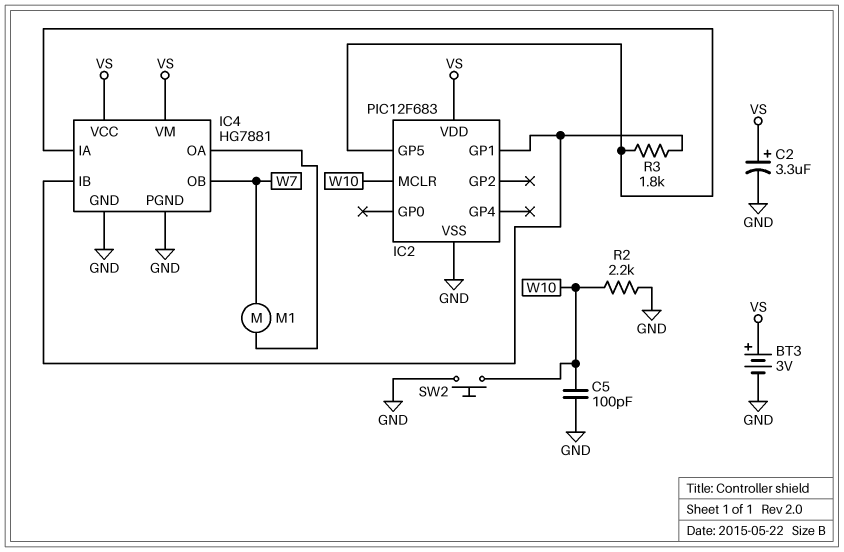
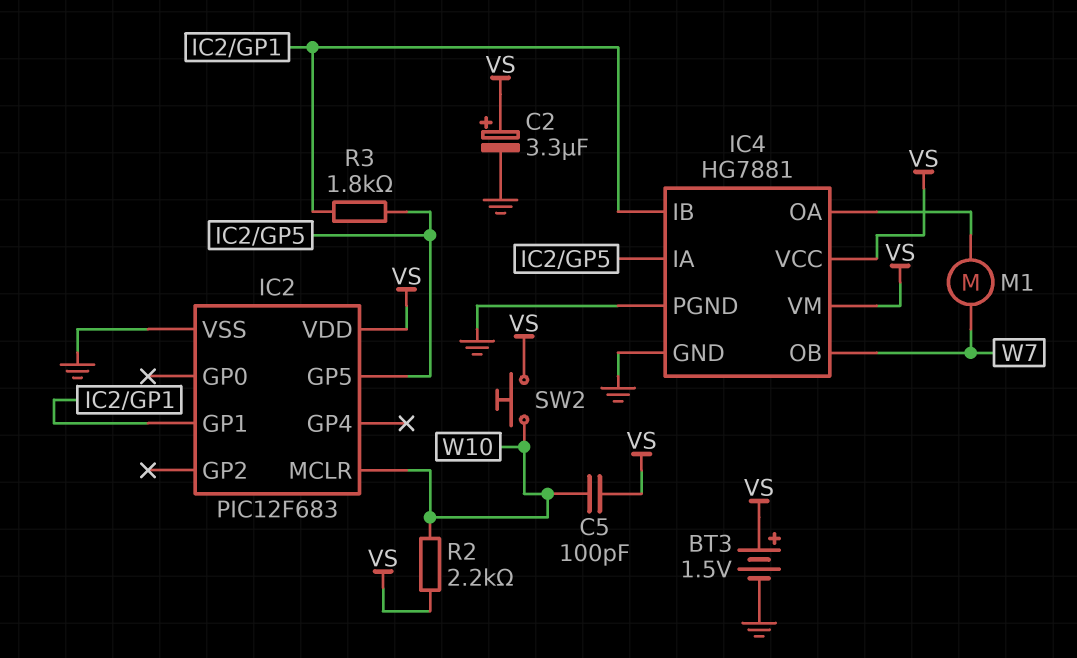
BT3: 3V (plus VS, minus GND) -> 1.5V (plus VS, minus GND)
C5: 100pF (GND, W10) -> 100pF (VS, W10)
R2: 2.2k (GND, W10) -> 2.2k (VS, W10)
SW2: button (GND, W10) -> button (VS, W10)

